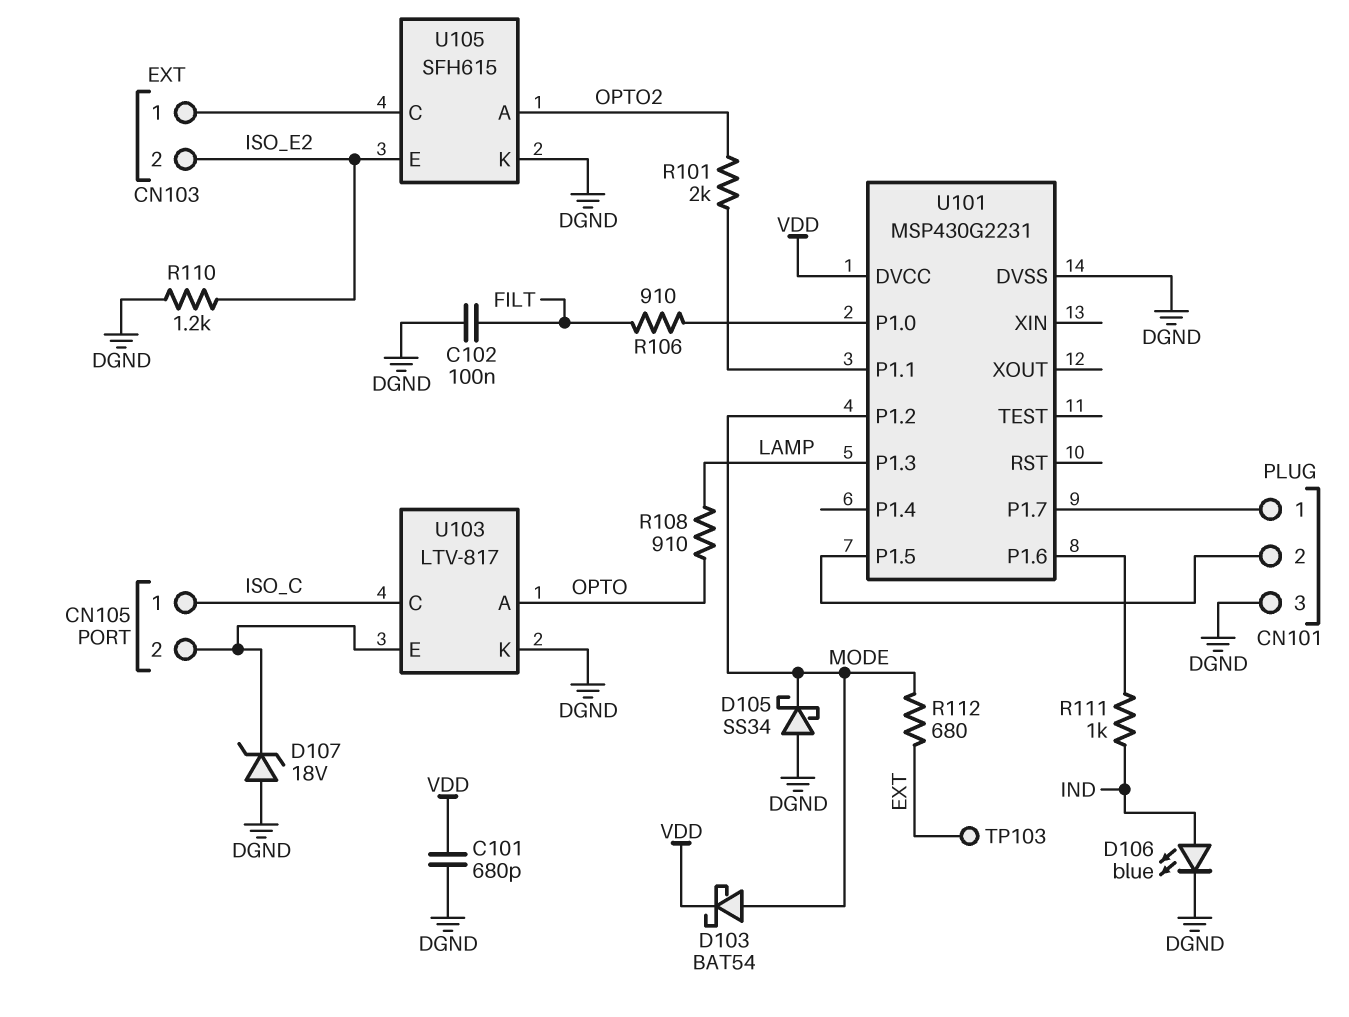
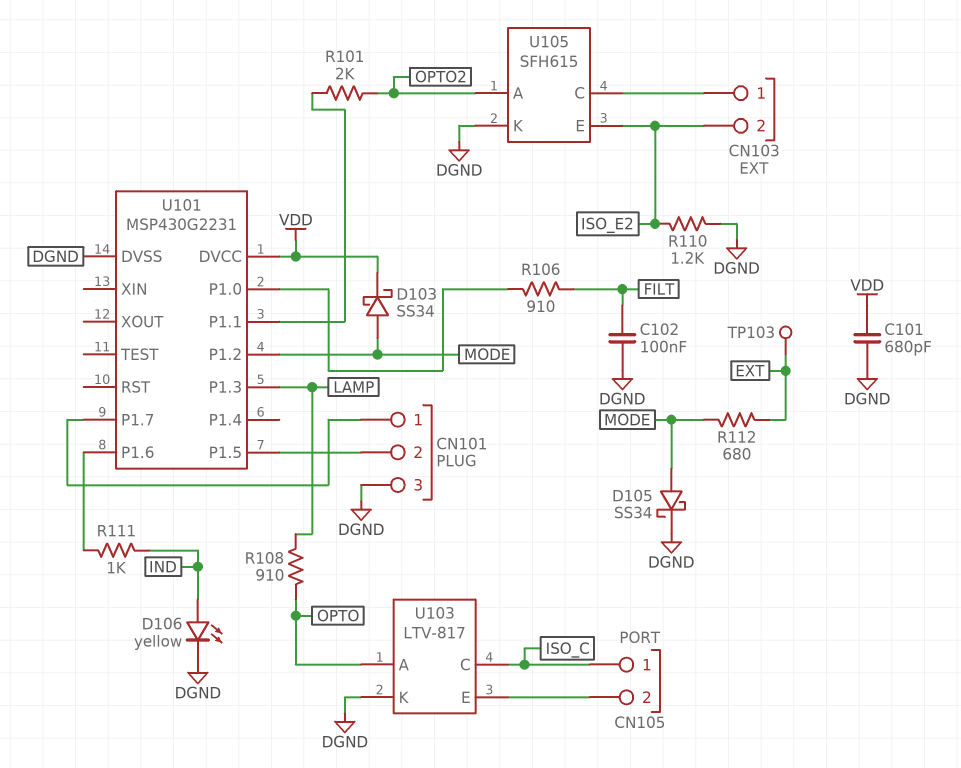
D103: schottky BAT54 (A MODE, K VDD) -> schottky SS34 (A MODE, K VDD)
D105: schottky SS34 (A DGND, K MODE) -> schottky SS34 (A MODE, K DGND)
D106: LED blue (A IND, K DGND) -> LED yellow (A IND, K DGND)
D107: zener 18V (A DGND, K CN105/2) -> none

